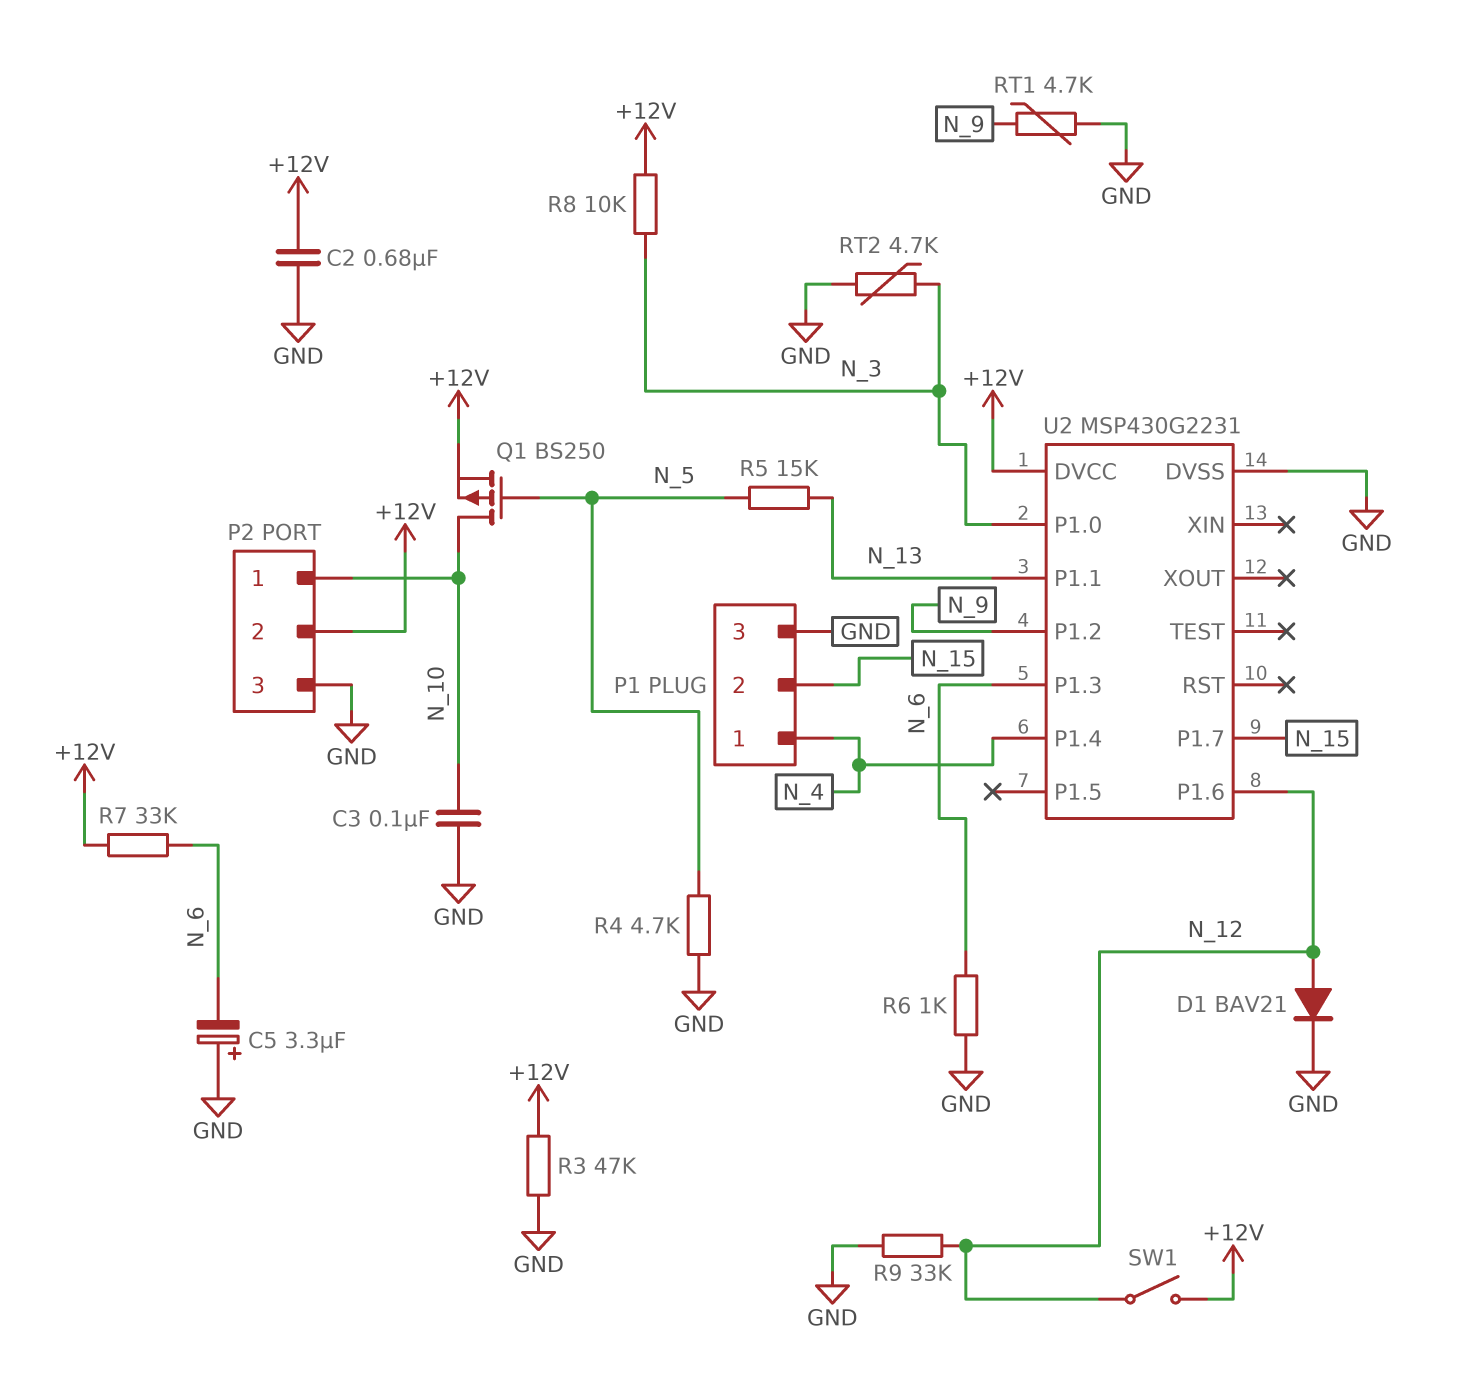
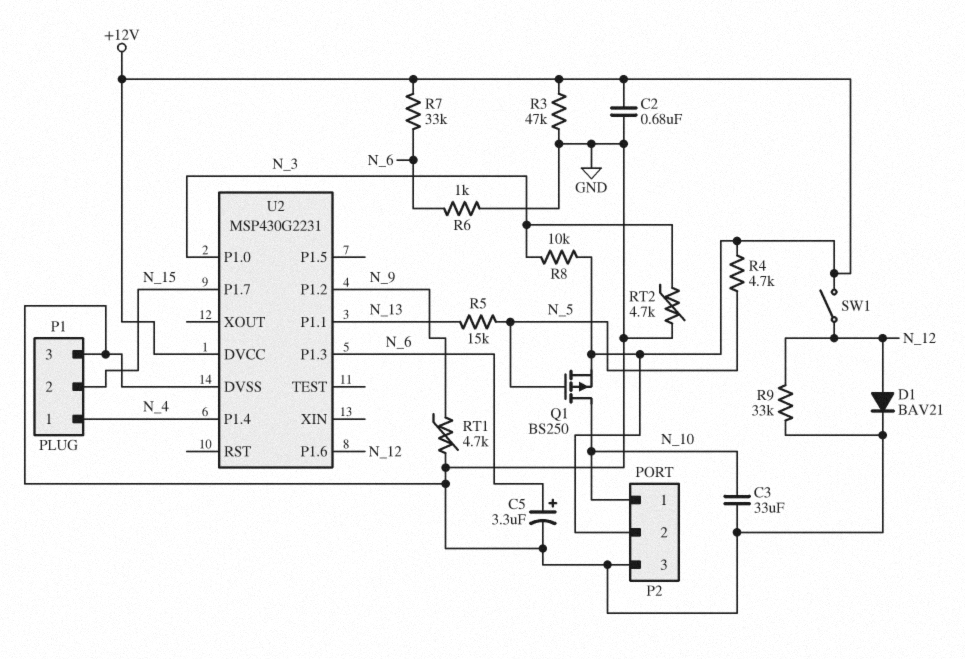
C3: 100nF (GND, N_10) -> 33uF (GND, N_10)
C5: 3.3uF (plus GND, minus N_6) -> 3.3uF (plus N_6, minus GND)
R4: 4.7k (GND, N_5) -> 4.7k (+12V, N_5)

